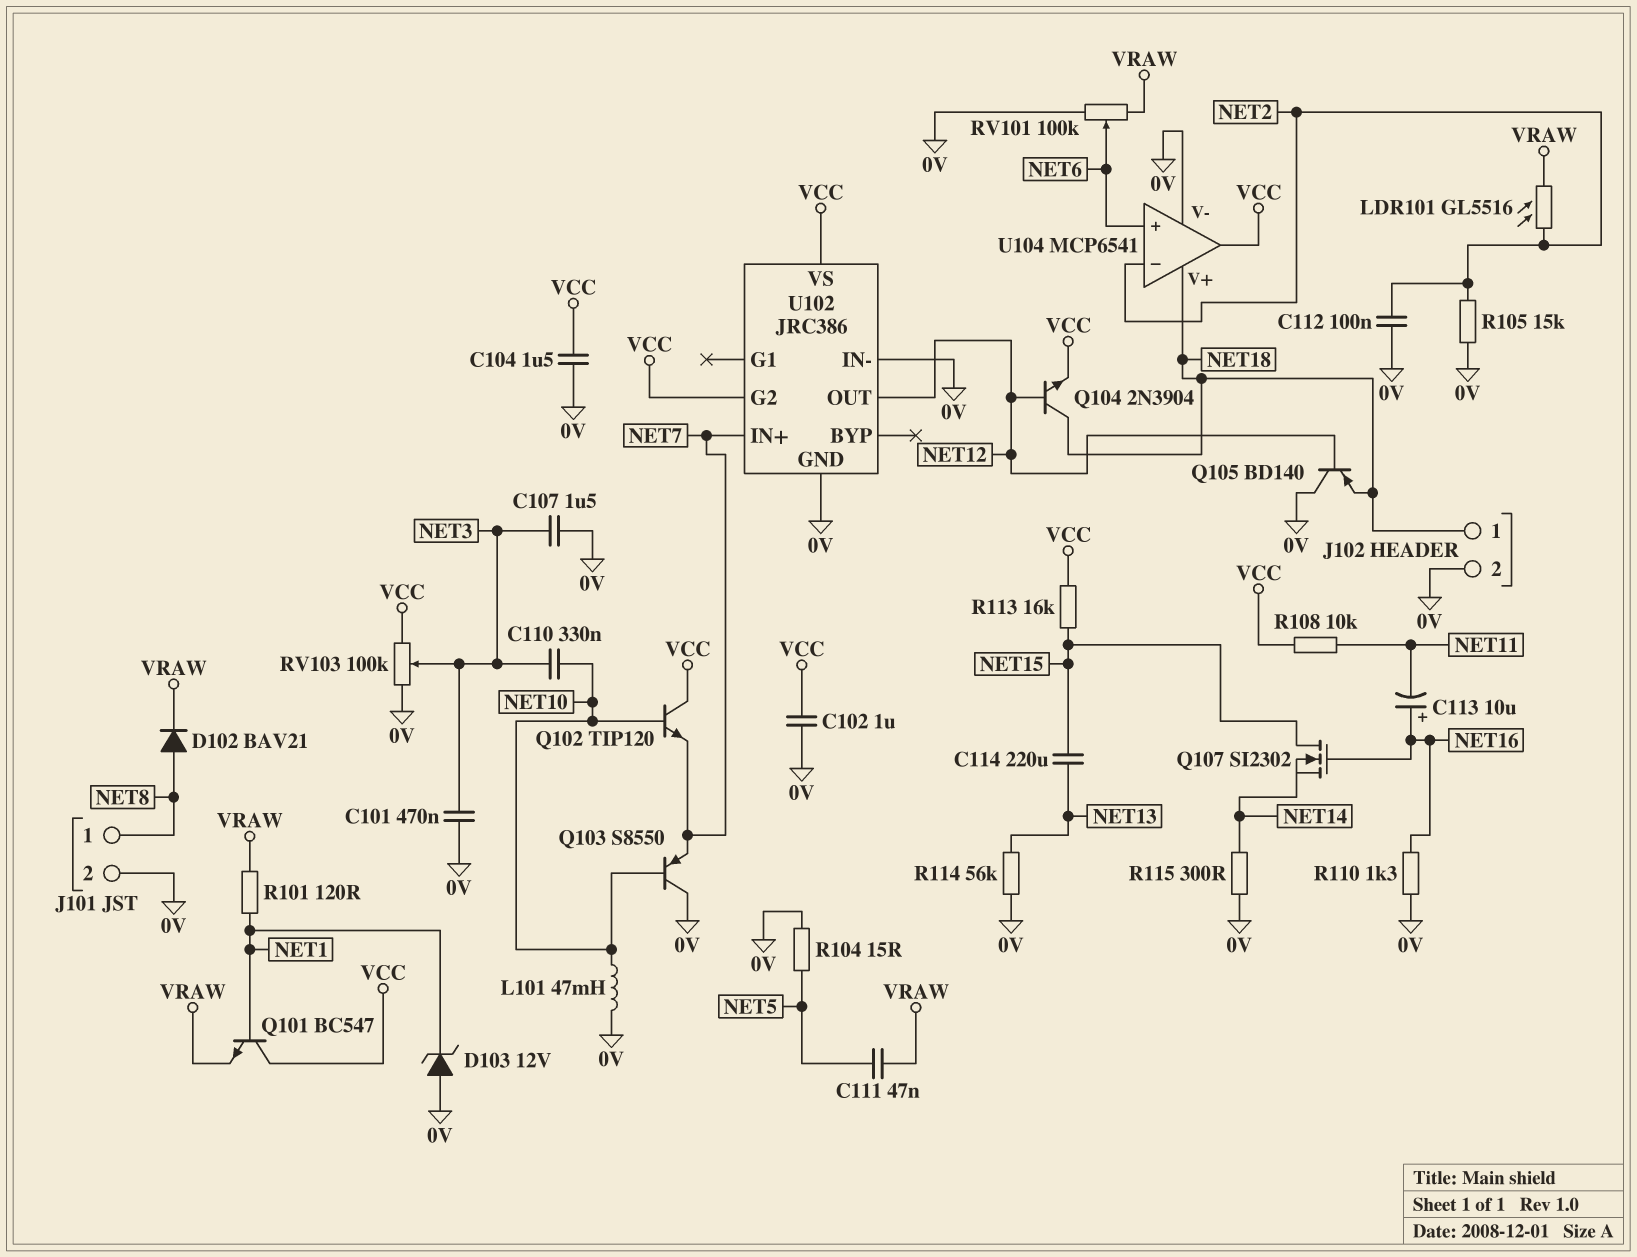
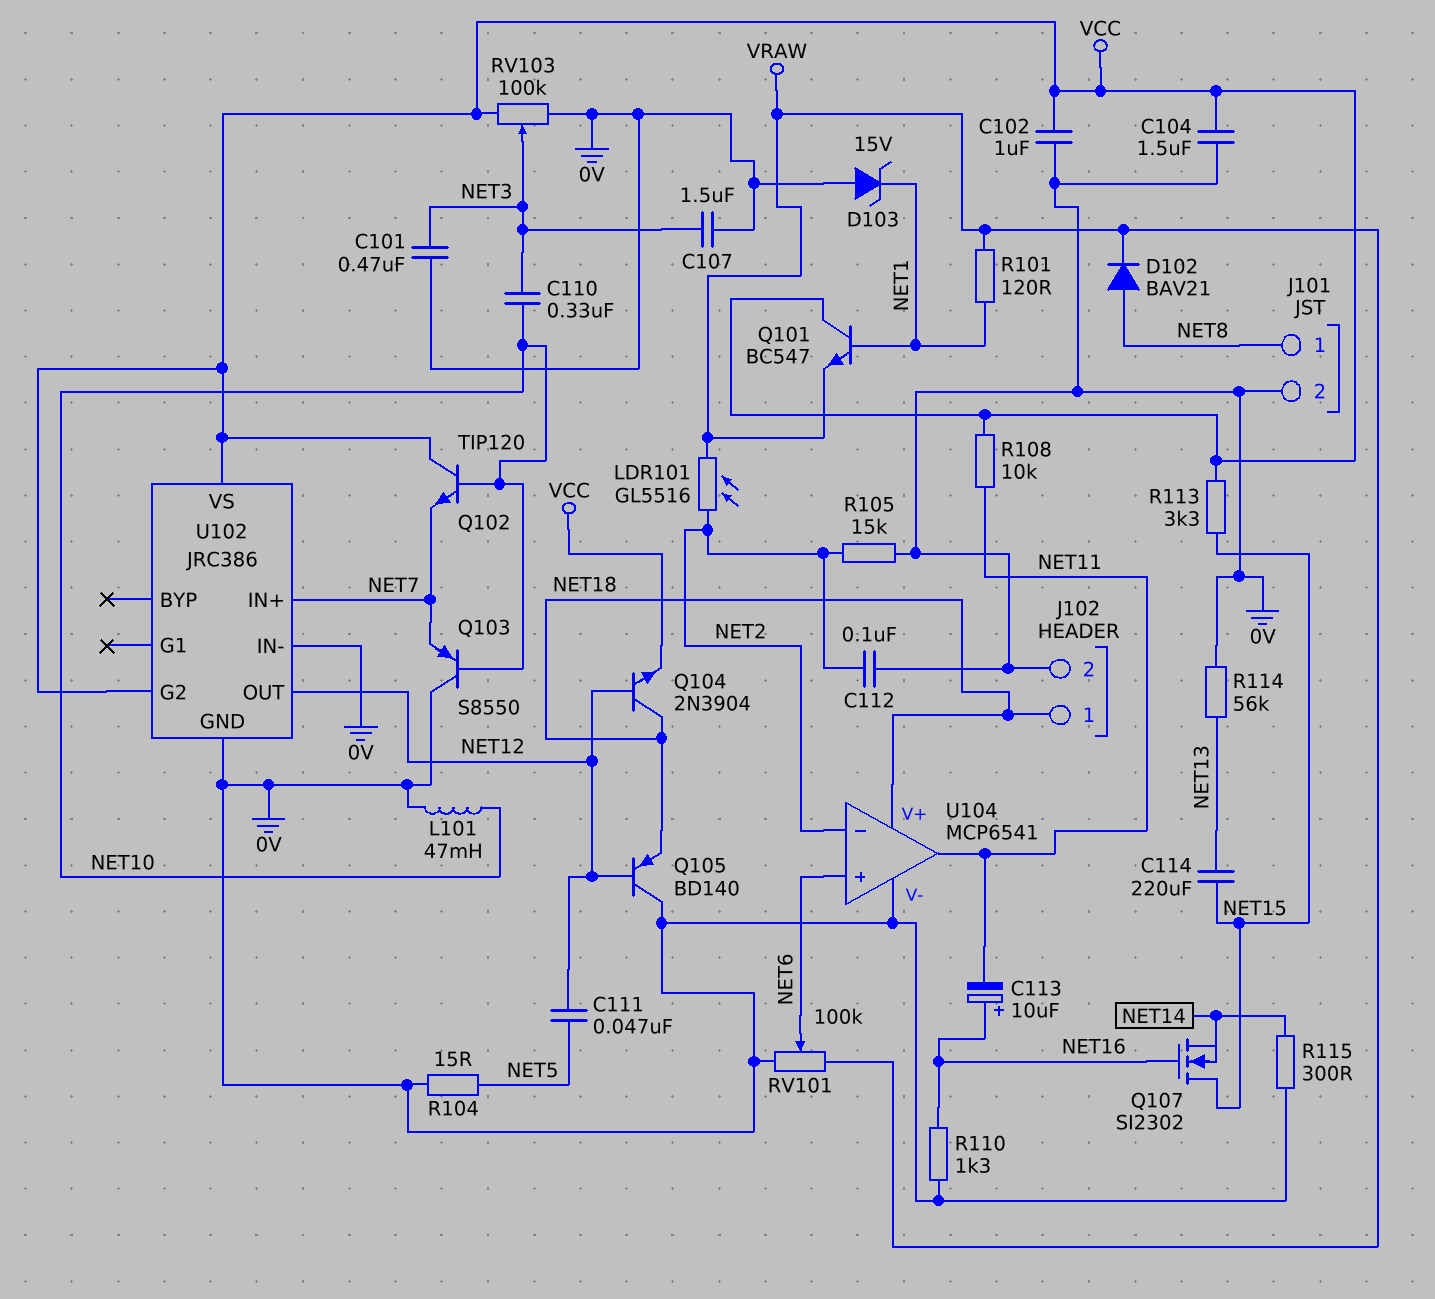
C111: 47nF (NET5, VRAW) -> 47nF (NET5, NET12)
D103: zener 12V (A 0V, K NET1) -> zener 15V (A 0V, K NET1)
R113: 16k (NET15, VCC) -> 3.3k (NET15, VCC)
U104 pin out: VCC -> NET11

